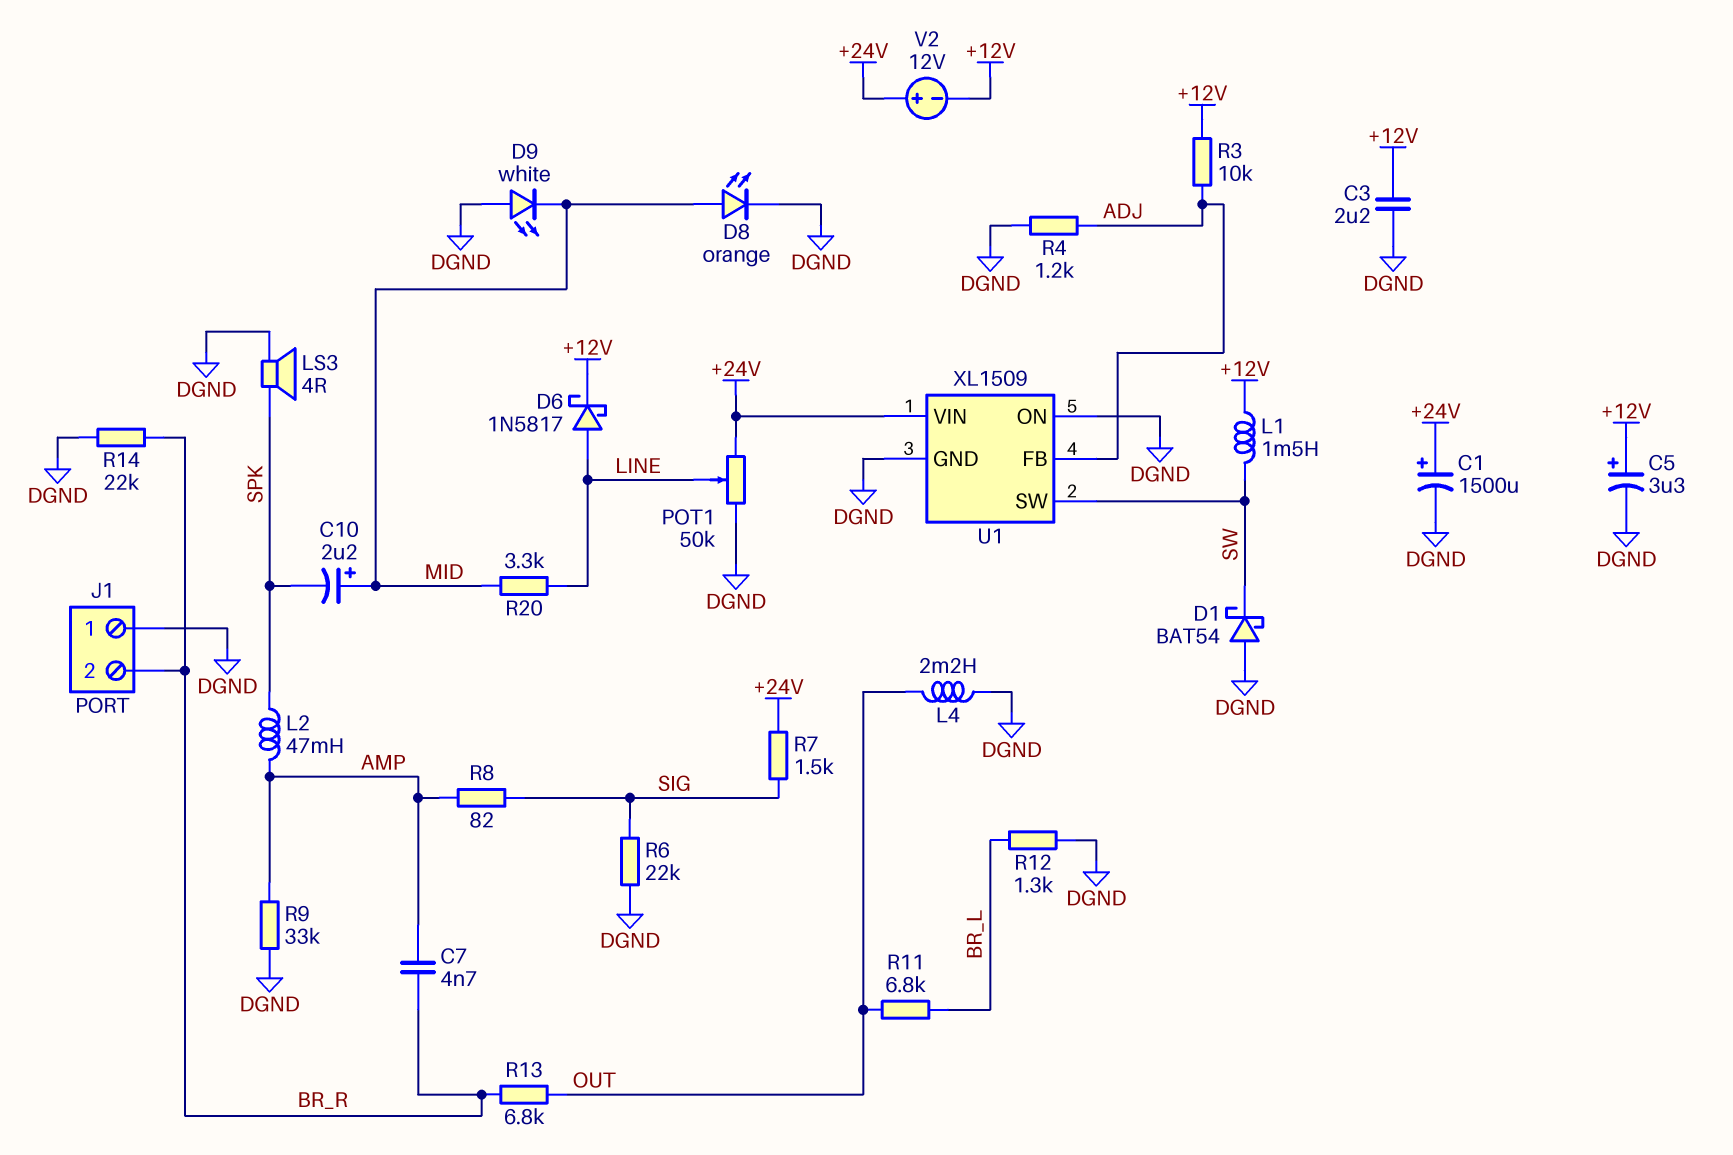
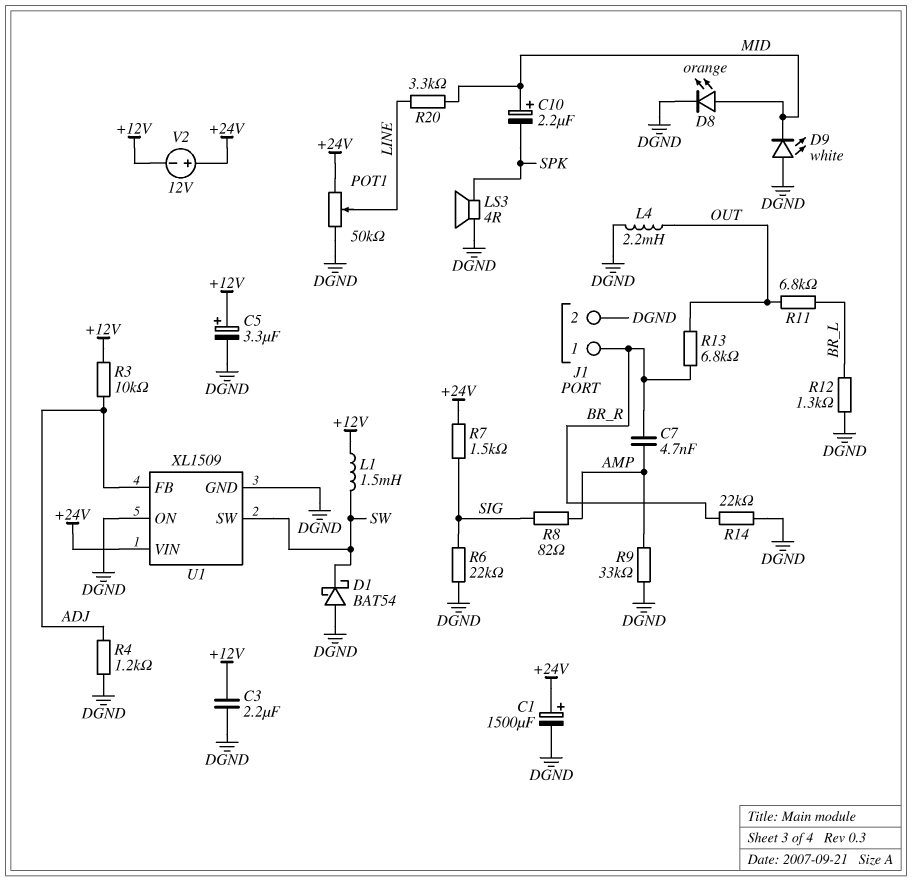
D6: schottky 1N5817 (A LINE, K +12V) -> none
J1 pin 1: DGND -> BR_R
J1 pin 2: BR_R -> DGND
L2: 47mH (AMP, SPK) -> none

